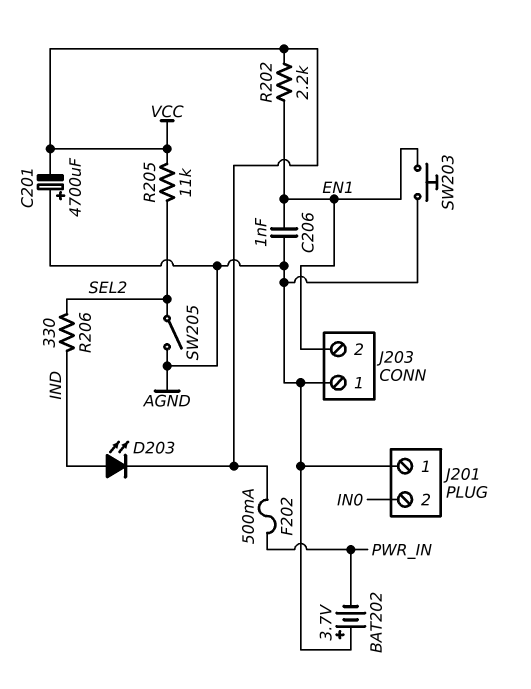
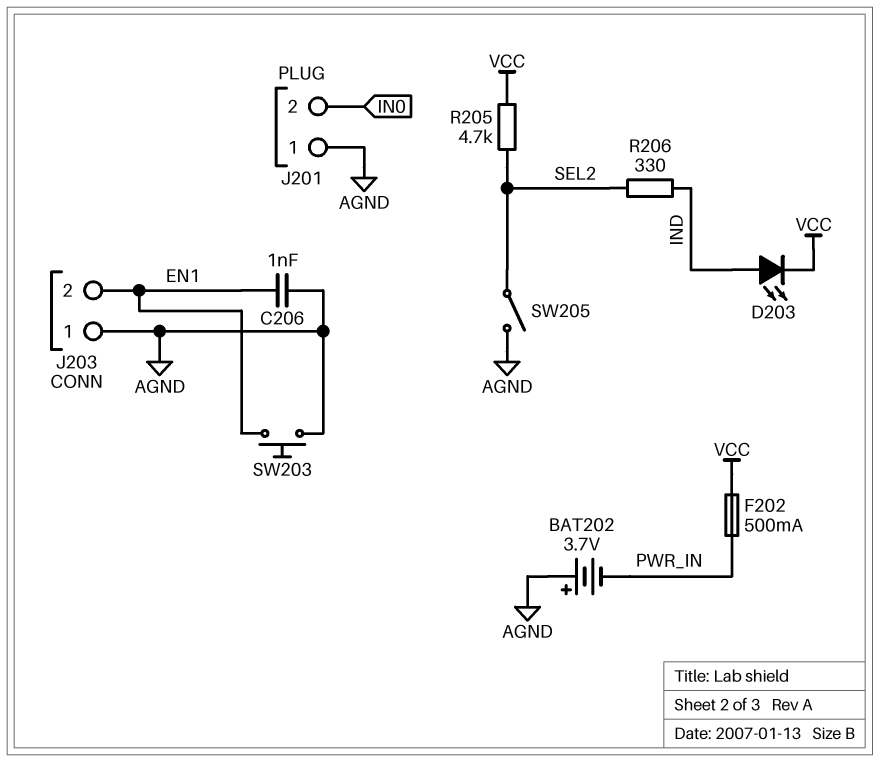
C201: 4700uF (plus AGND, minus VCC) -> none
R202: 2.2k (EN1, VCC) -> none
R205: 11k (SEL2, VCC) -> 4.7k (SEL2, VCC)

